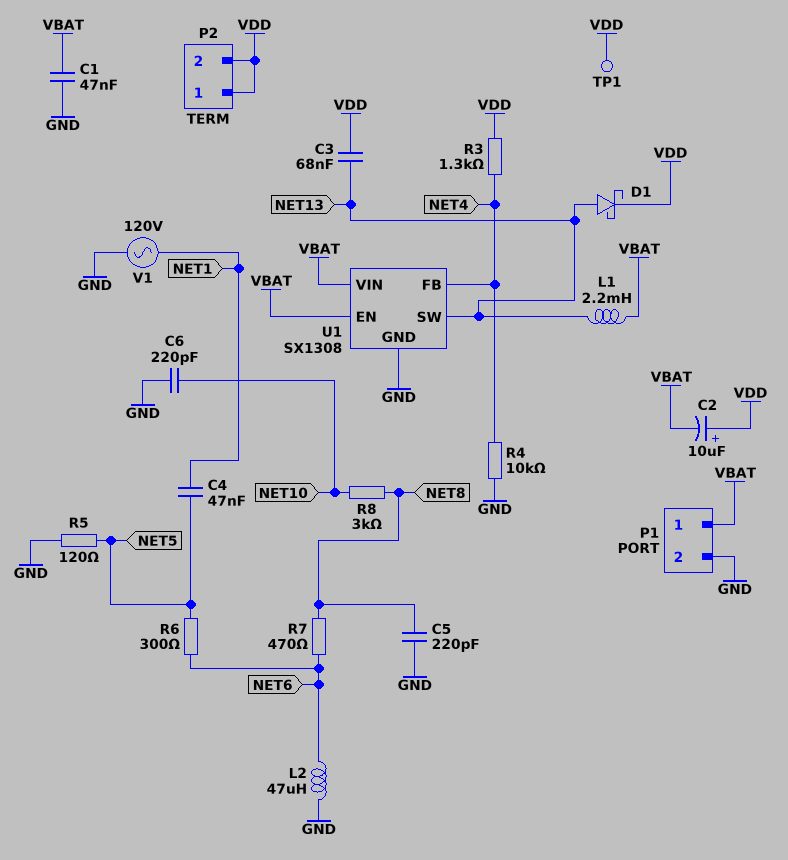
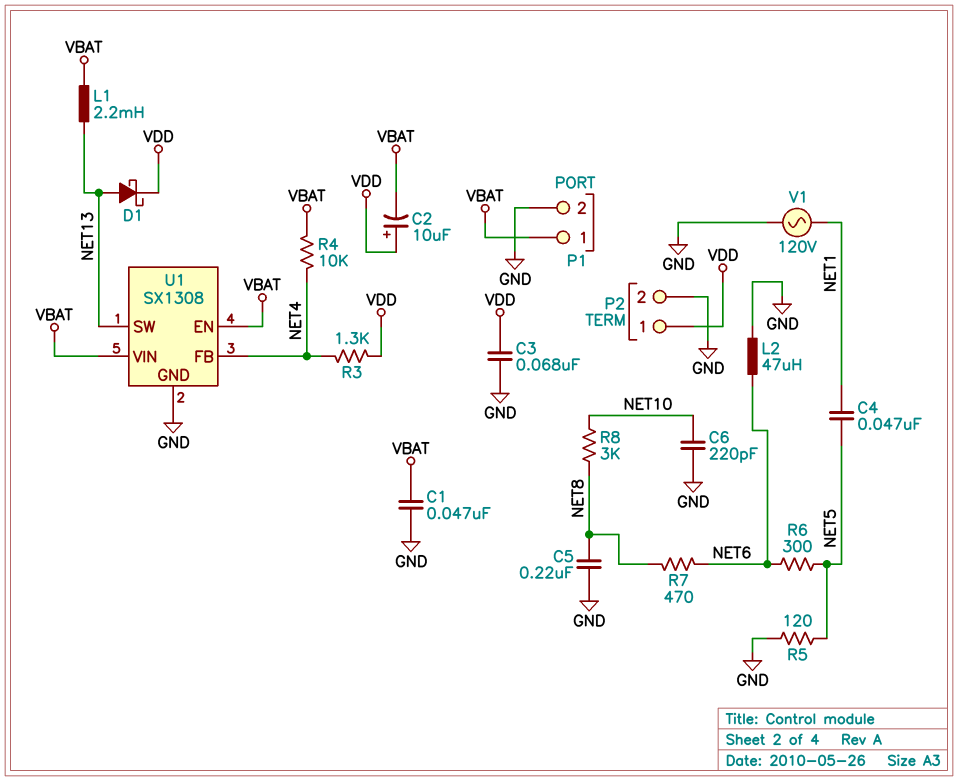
C3: 68nF (NET13, VDD) -> 68nF (GND, VDD)
C5: 220pF (GND, NET8) -> 220nF (GND, NET8)
P2 pin 2: VDD -> GND
R4: 10k (GND, NET4) -> 10k (NET4, VBAT)
TP1: test point (VDD) -> none

